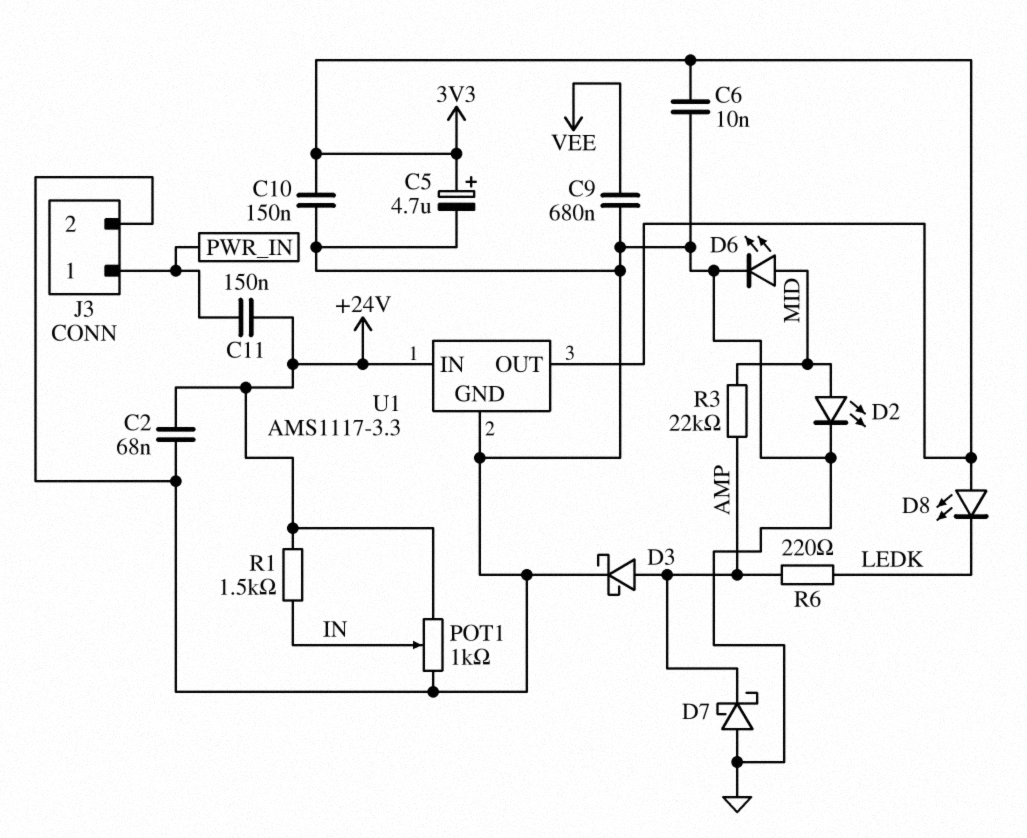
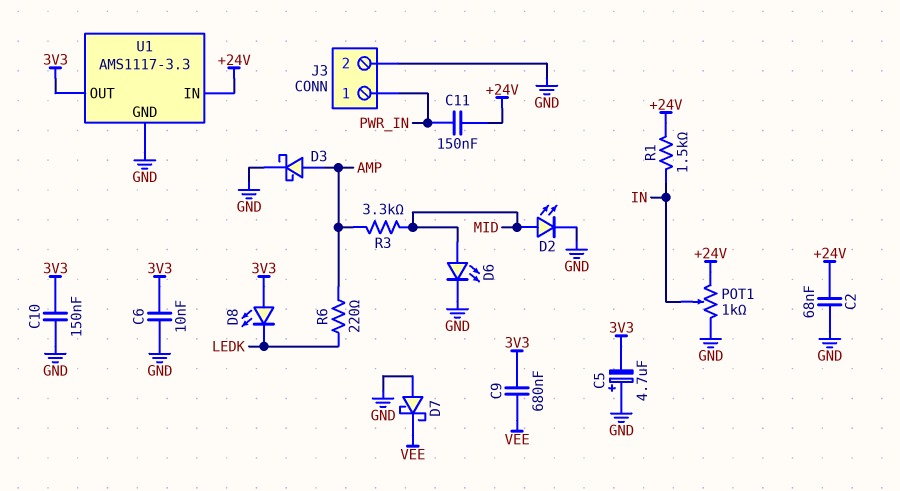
C5: 4.7uF (plus 3V3, minus GND) -> 4.7uF (plus GND, minus 3V3)
C9: 680nF (GND, VEE) -> 680nF (3V3, VEE)
D7: schottky (A GND, K AMP) -> schottky (A GND, K VEE)
R3: 22k (AMP, MID) -> 3.3k (AMP, MID)

